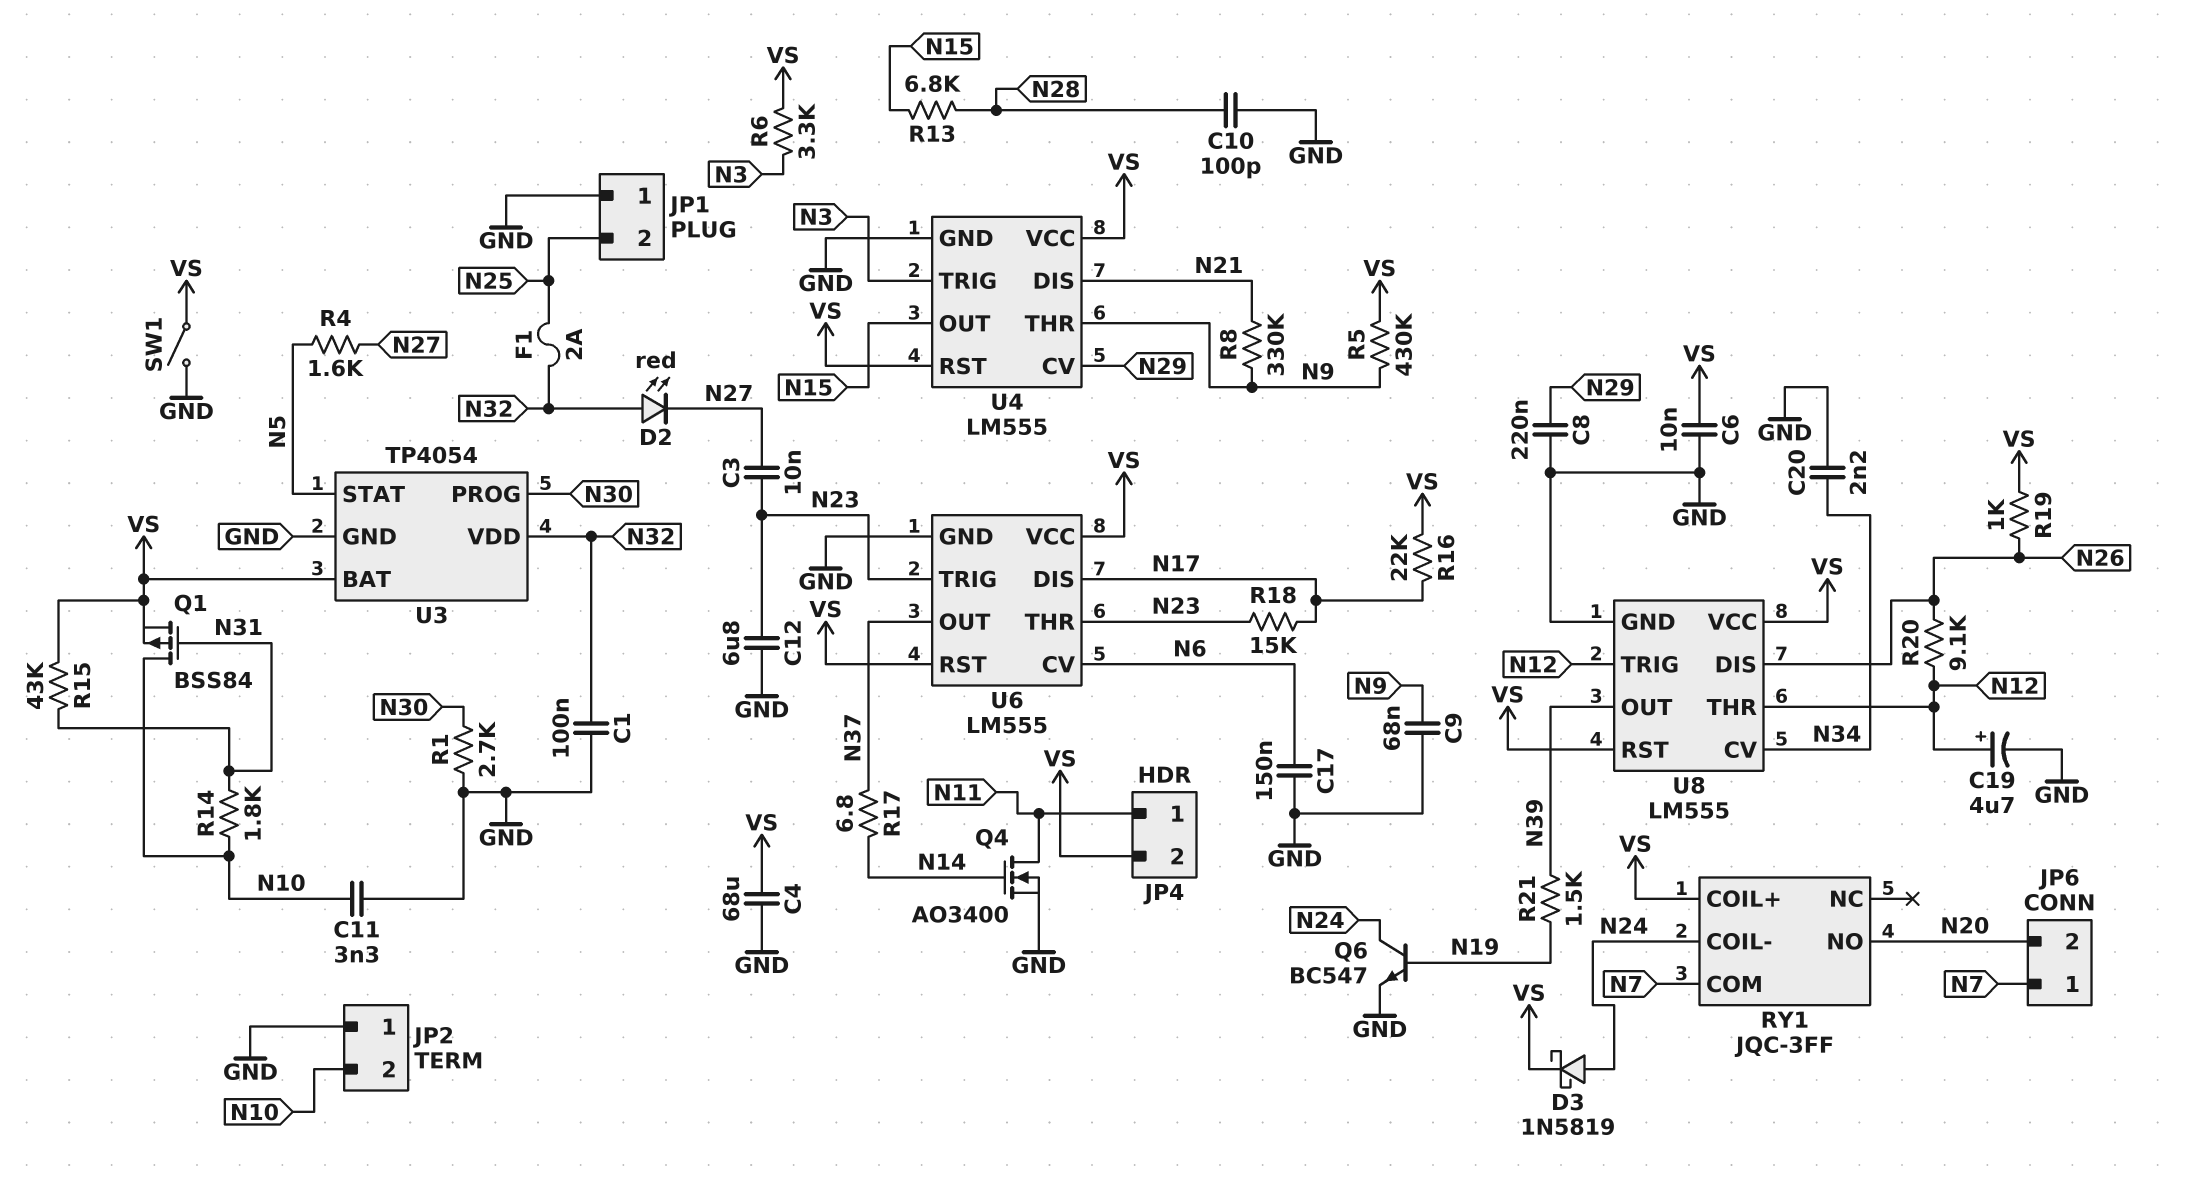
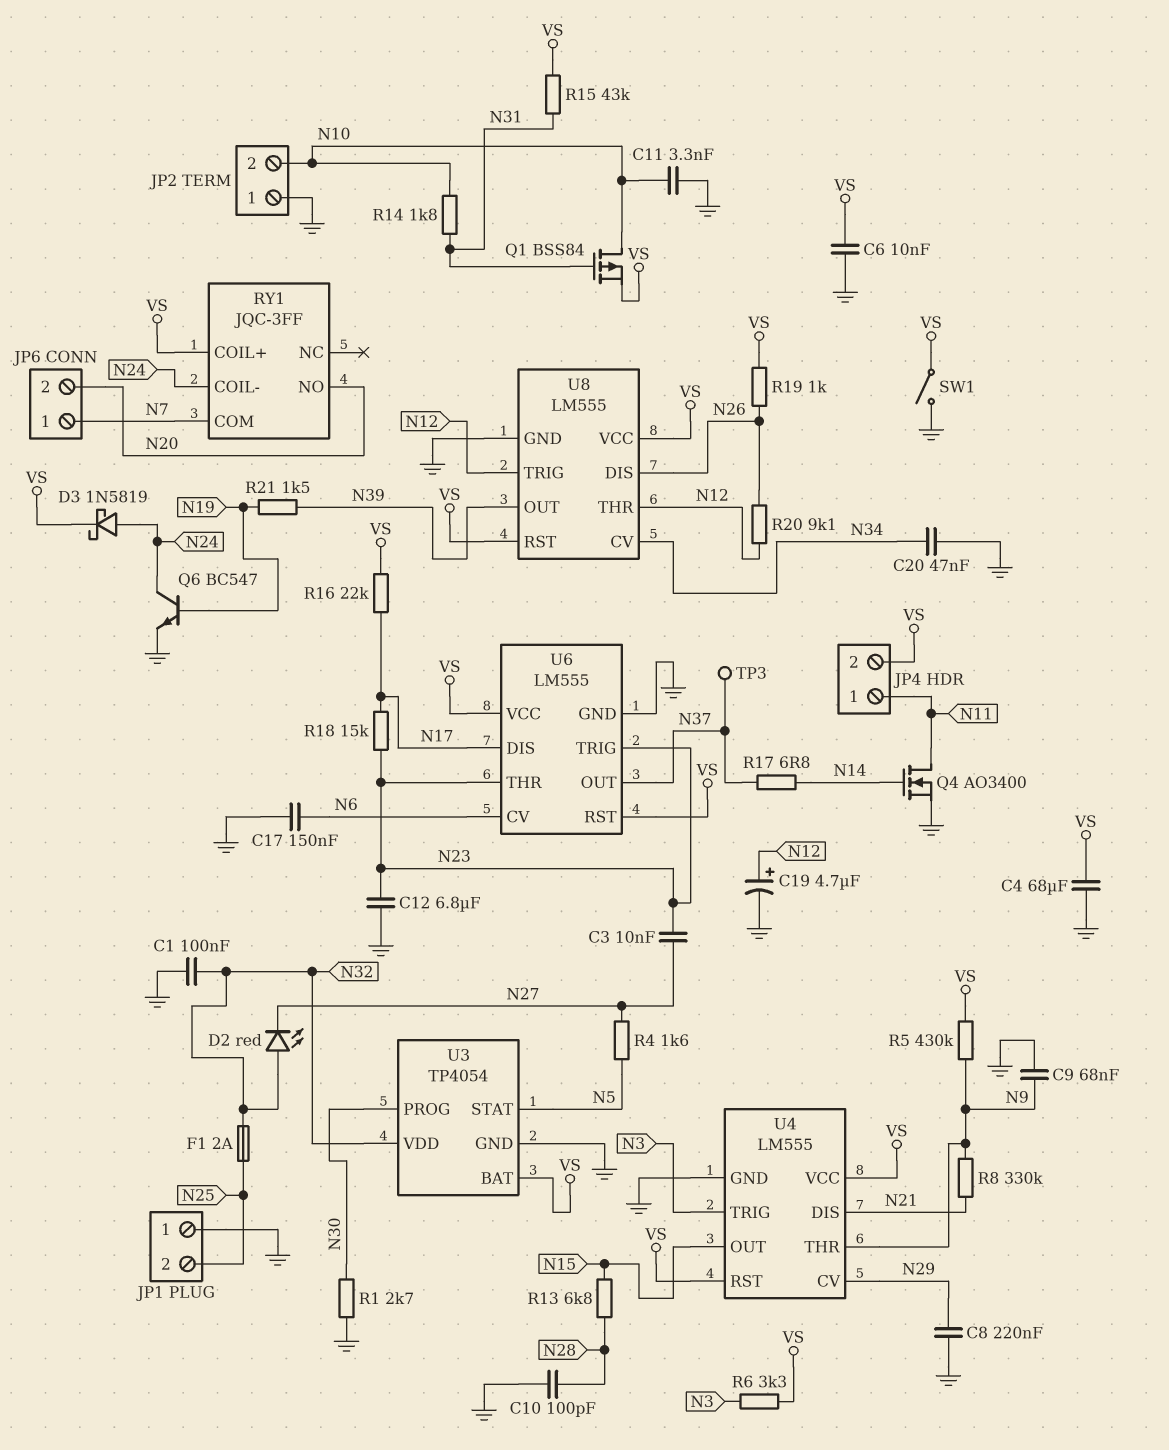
C20: 2.2nF (GND, N34) -> 47nF (GND, N34)
TP3: none -> test point (N37)

